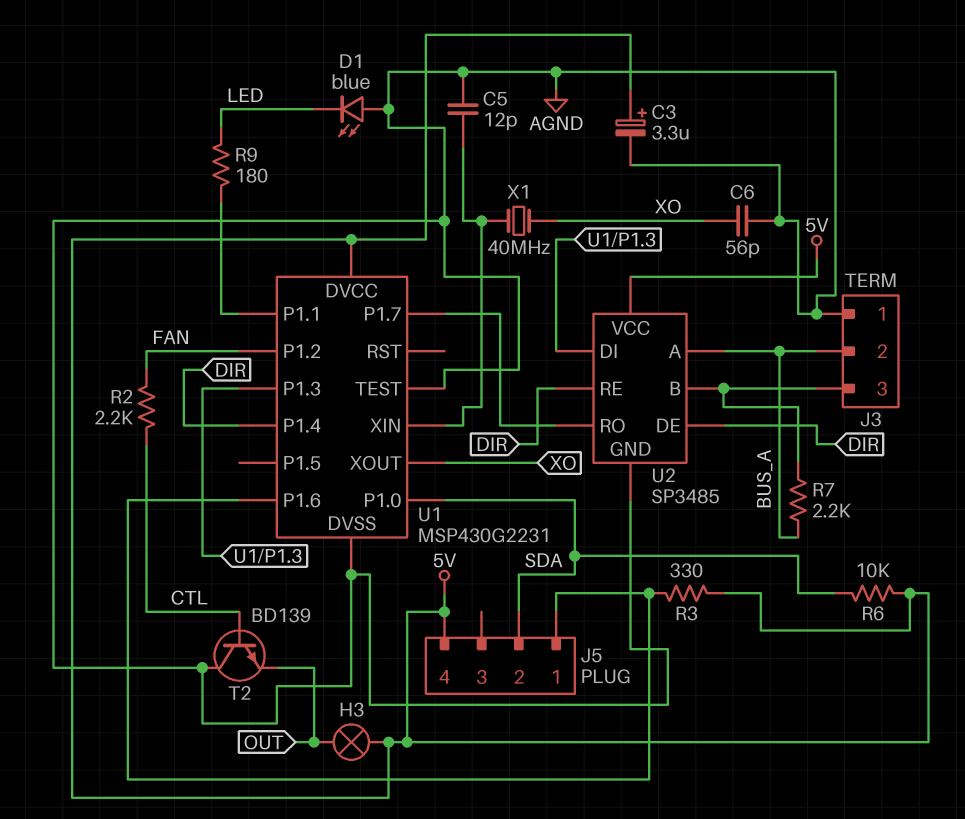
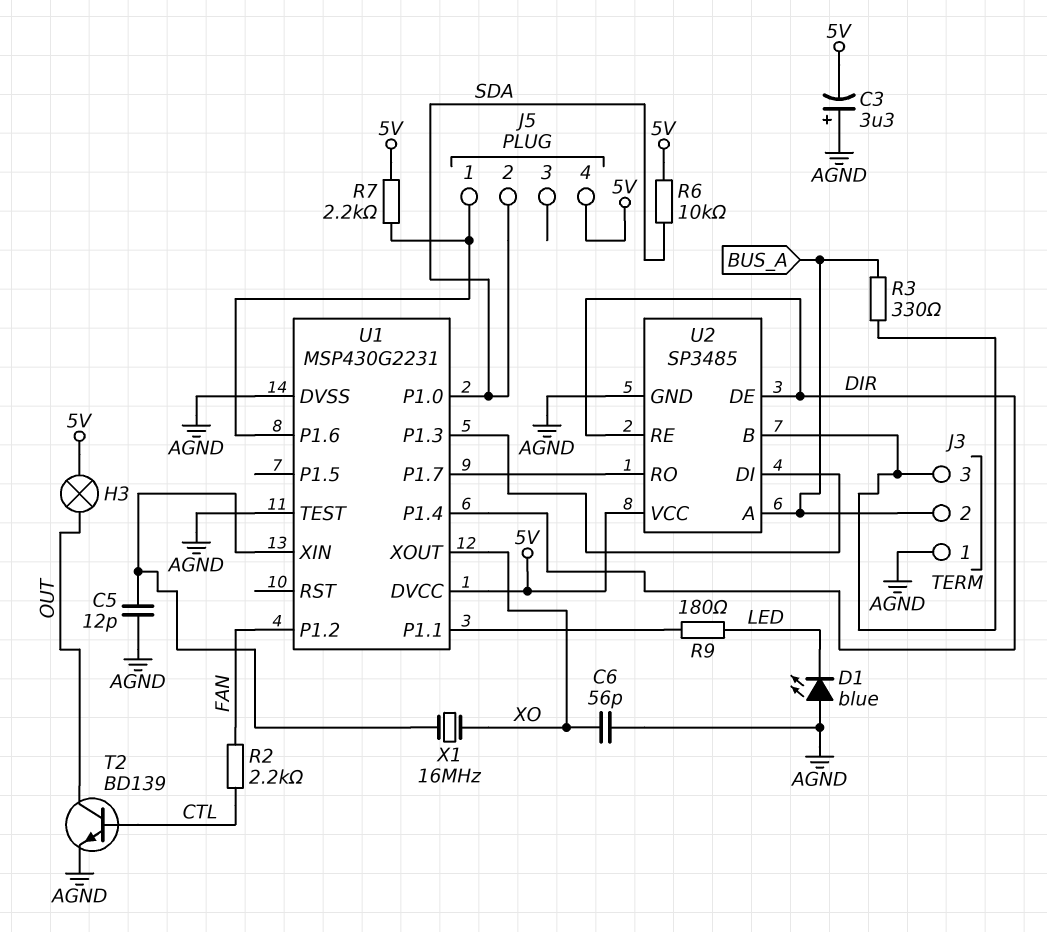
C3: 3.3uF (plus 5V, minus AGND) -> 3.3uF (plus AGND, minus 5V)
R3: 330 (5V, J5/1) -> 330 (BUS_A, J3/3)
R7: 2.2k (BUS_A, J3/3) -> 2.2k (5V, J5/1)
T2: NPN BD139 (B CTL, C AGND, E OUT) -> NPN BD139 (B CTL, C OUT, E AGND)
X1: 40MHz (U1/XIN, XO) -> 16MHz (U1/XIN, XO)

